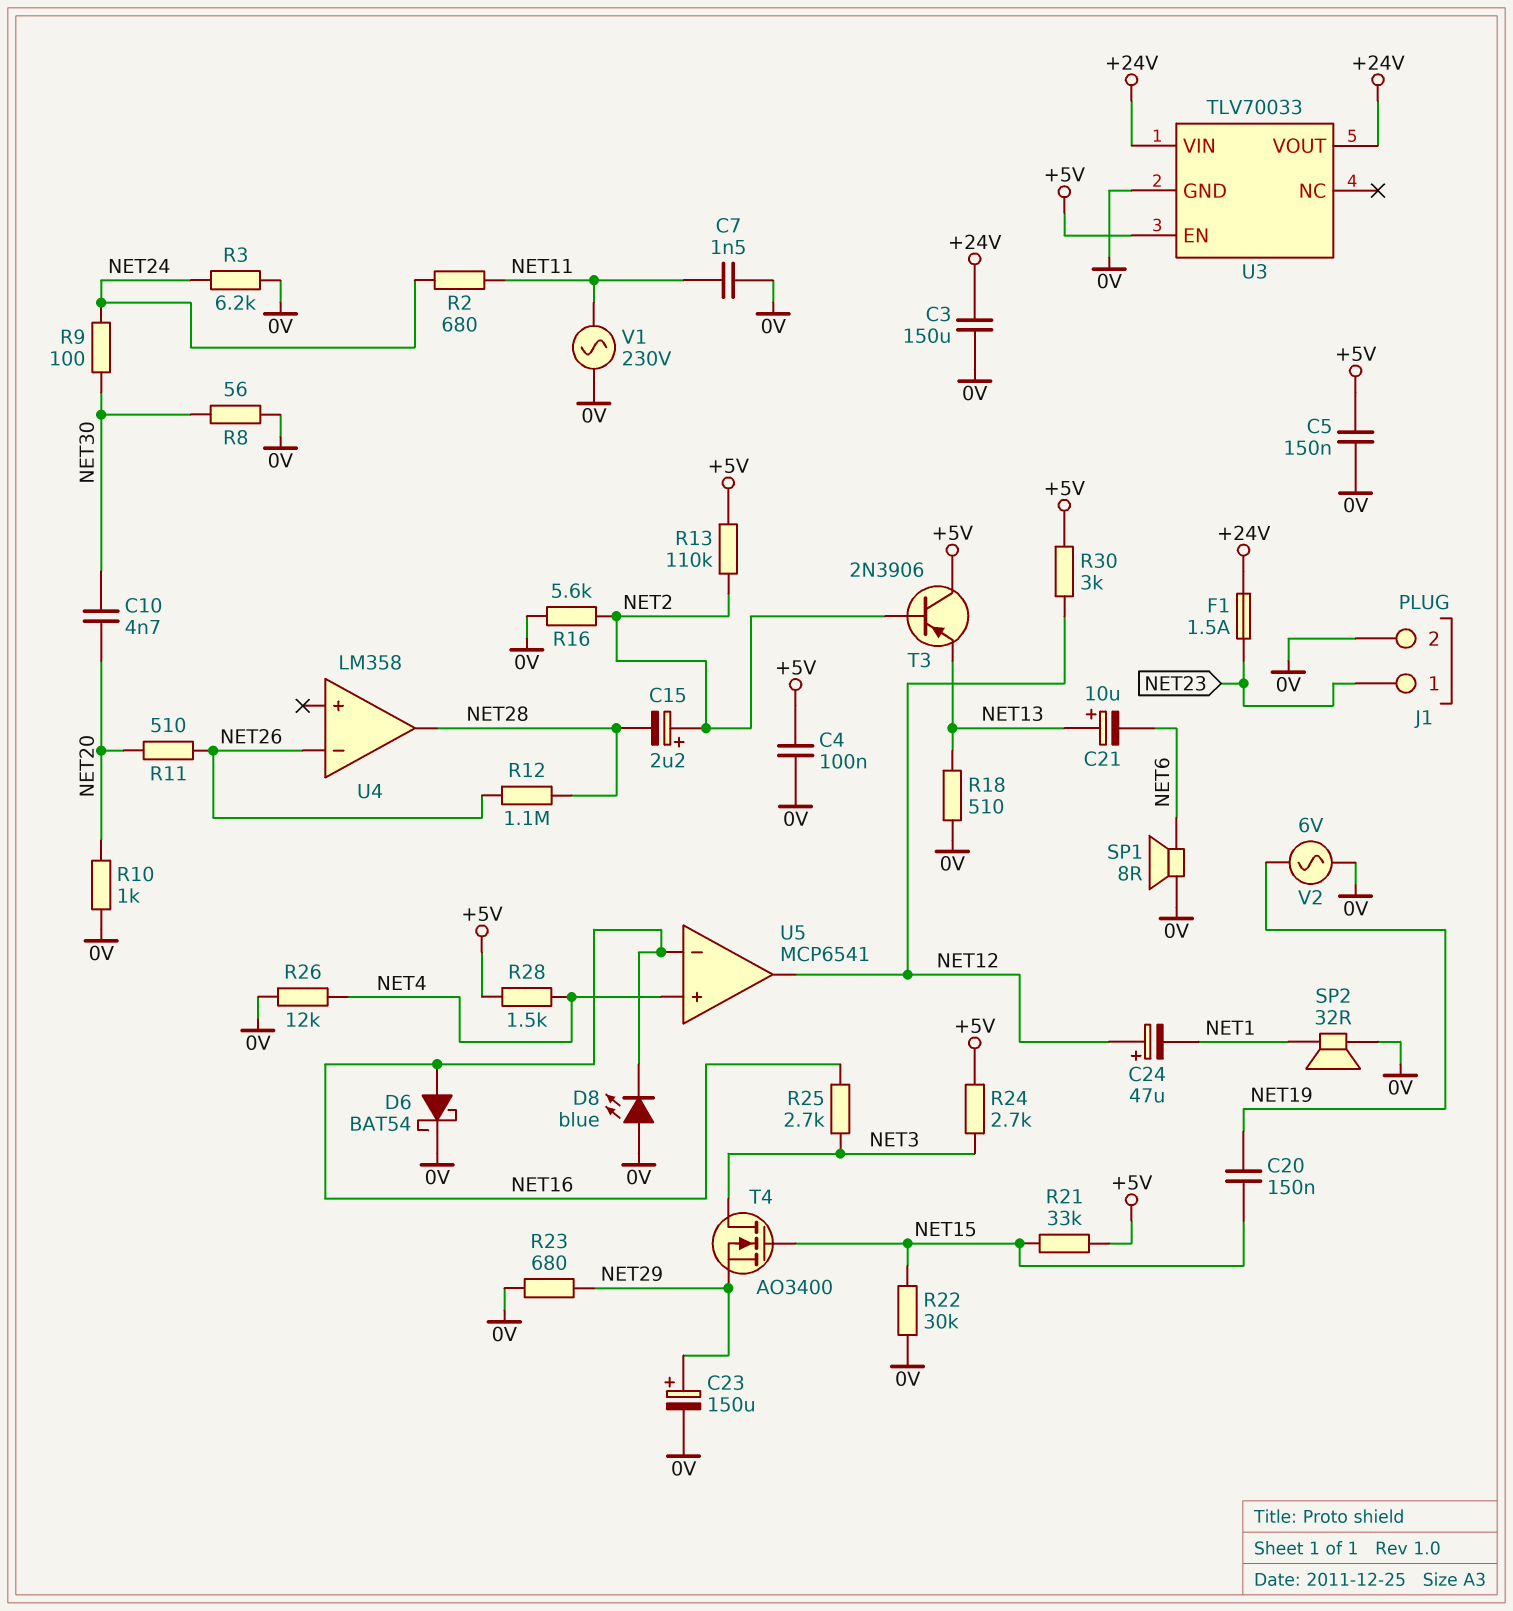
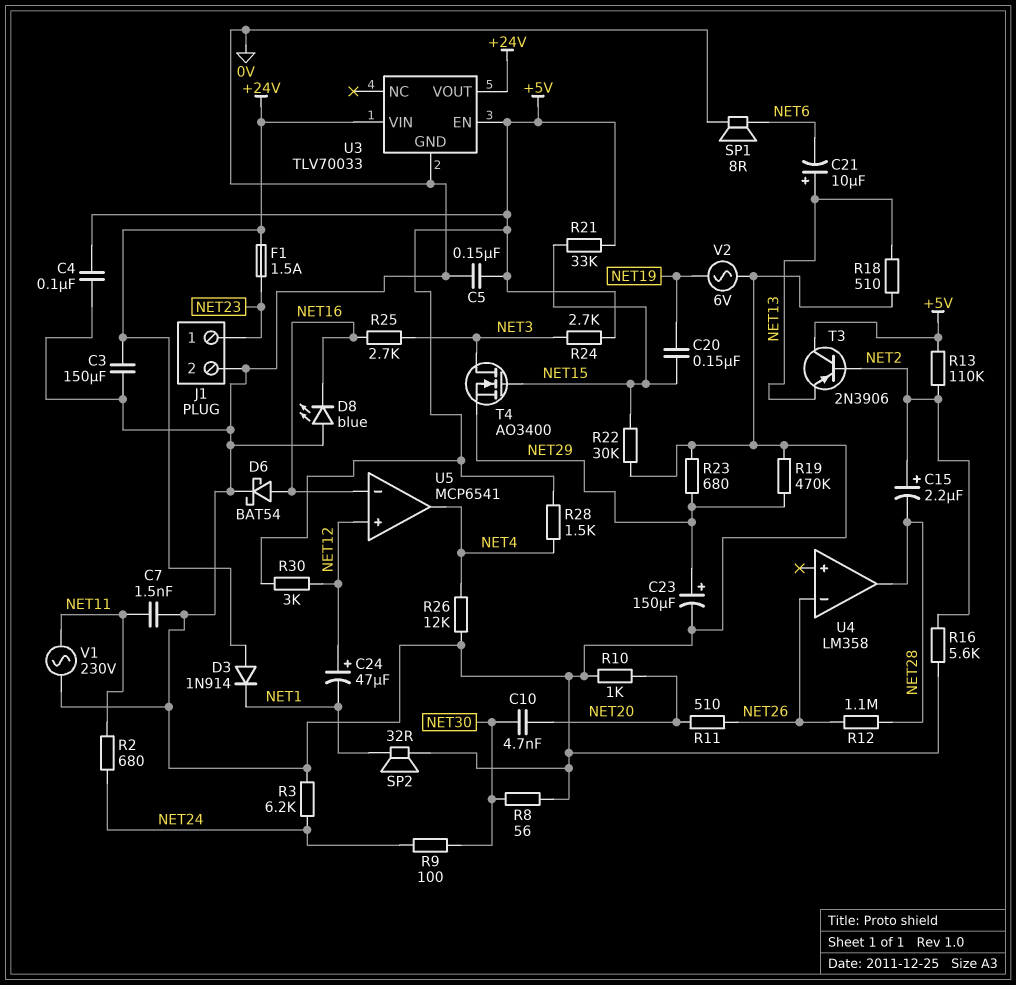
D3: none -> diode 1N914 (A +24V, K NET1)
R19: none -> 470k (0V, NET29)
U5 pin in+: NET4 -> NET12
U5 pin out: NET12 -> NET4

